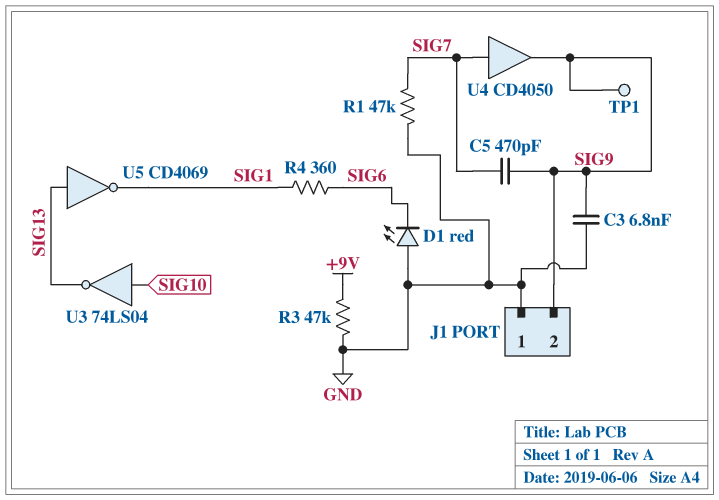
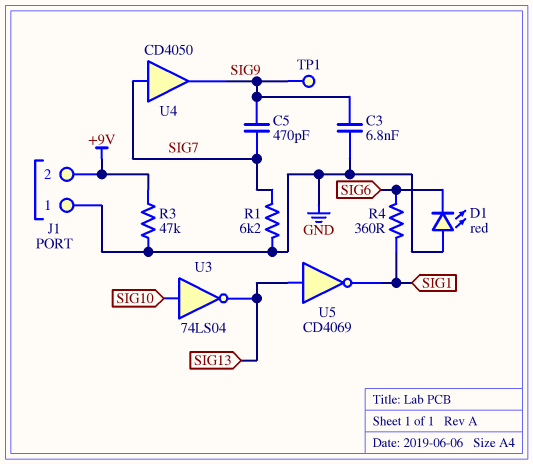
J1 pin 2: SIG9 -> +9V
R1: 47k (GND, SIG7) -> 6.2k (GND, SIG7)

